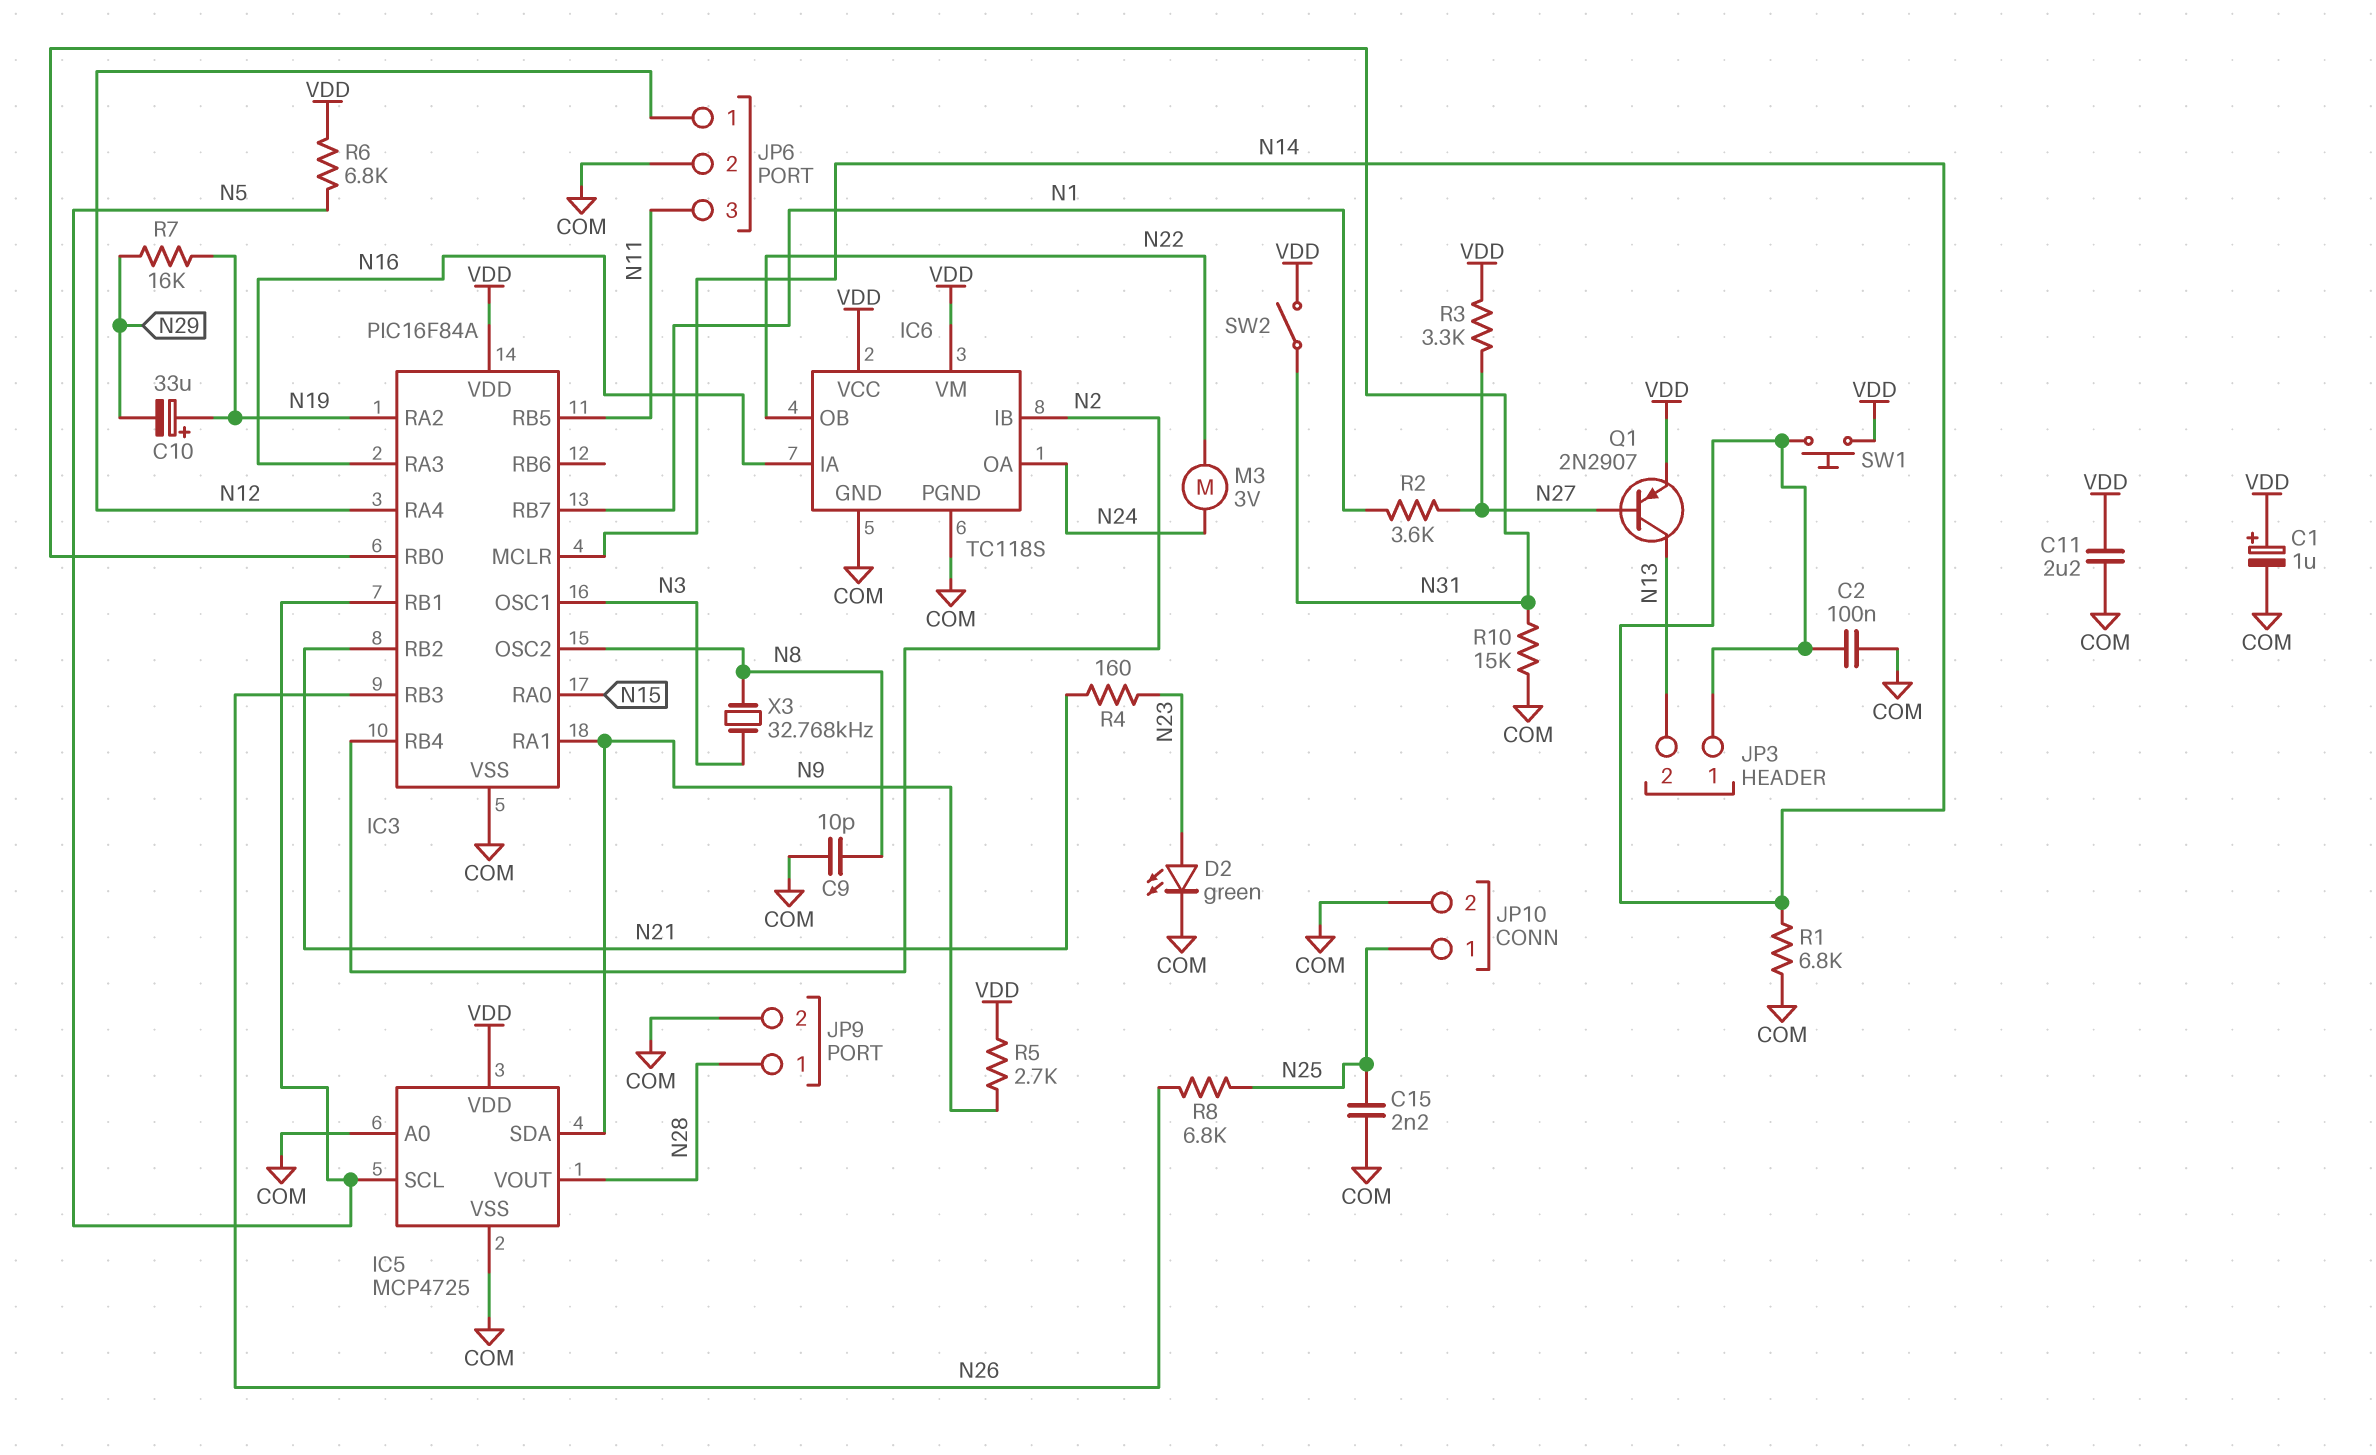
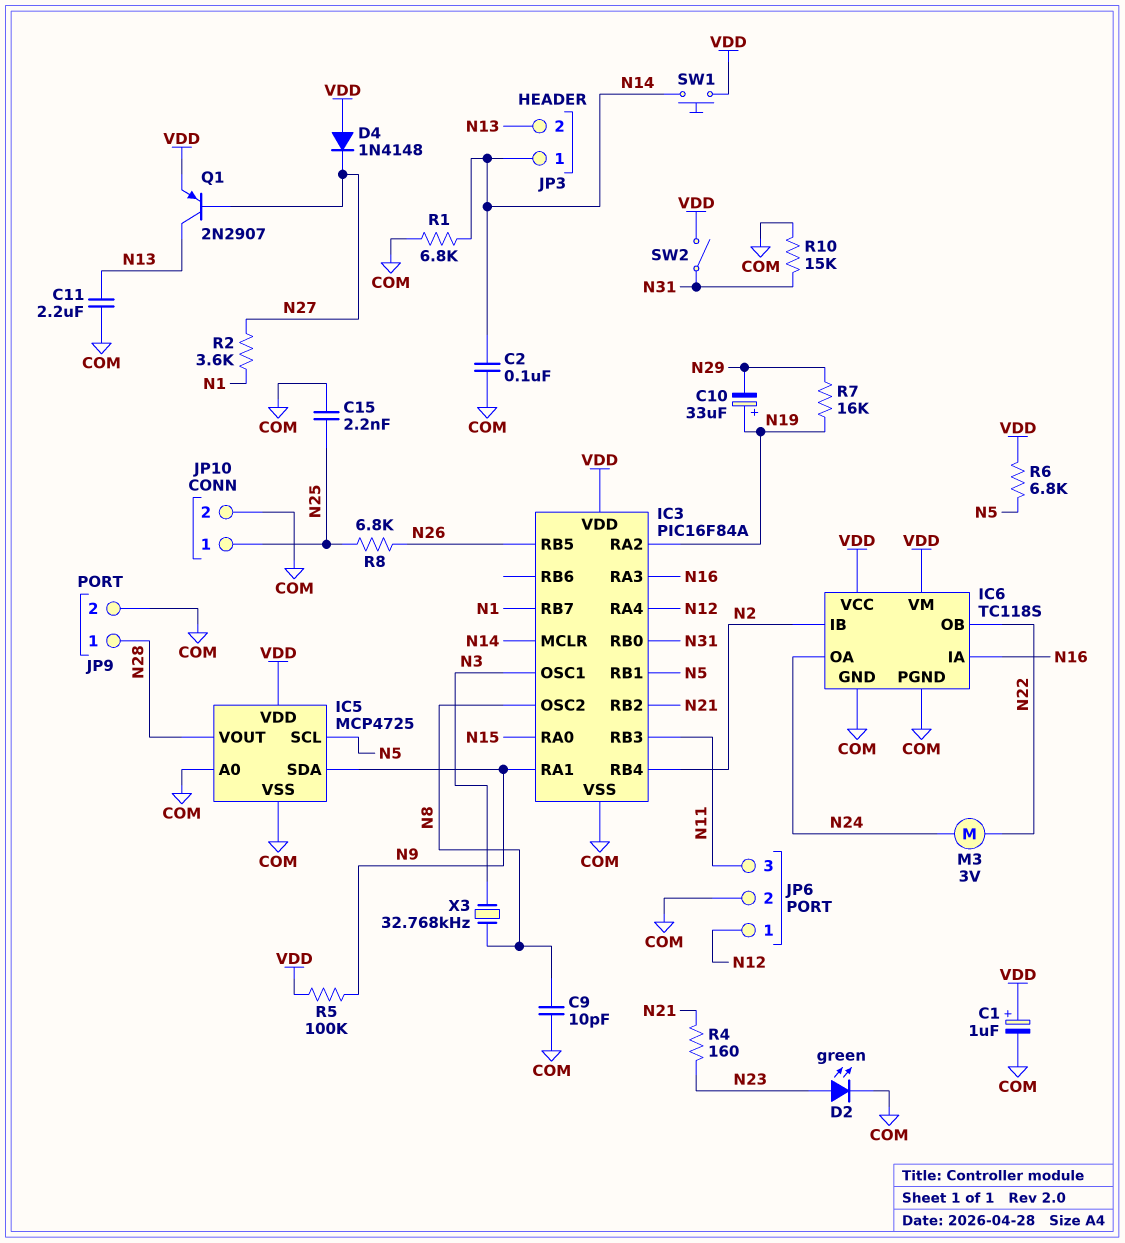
C11: 2.2uF (COM, VDD) -> 2.2uF (COM, N13)
D4: none -> diode 1N4148 (A VDD, K N27)
IC3 pin RB3: N26 -> N11
IC3 pin RB5: N11 -> N26
R3: 3.3k (N27, VDD) -> none
R5: 2.7k (N9, VDD) -> 100k (N9, VDD)

